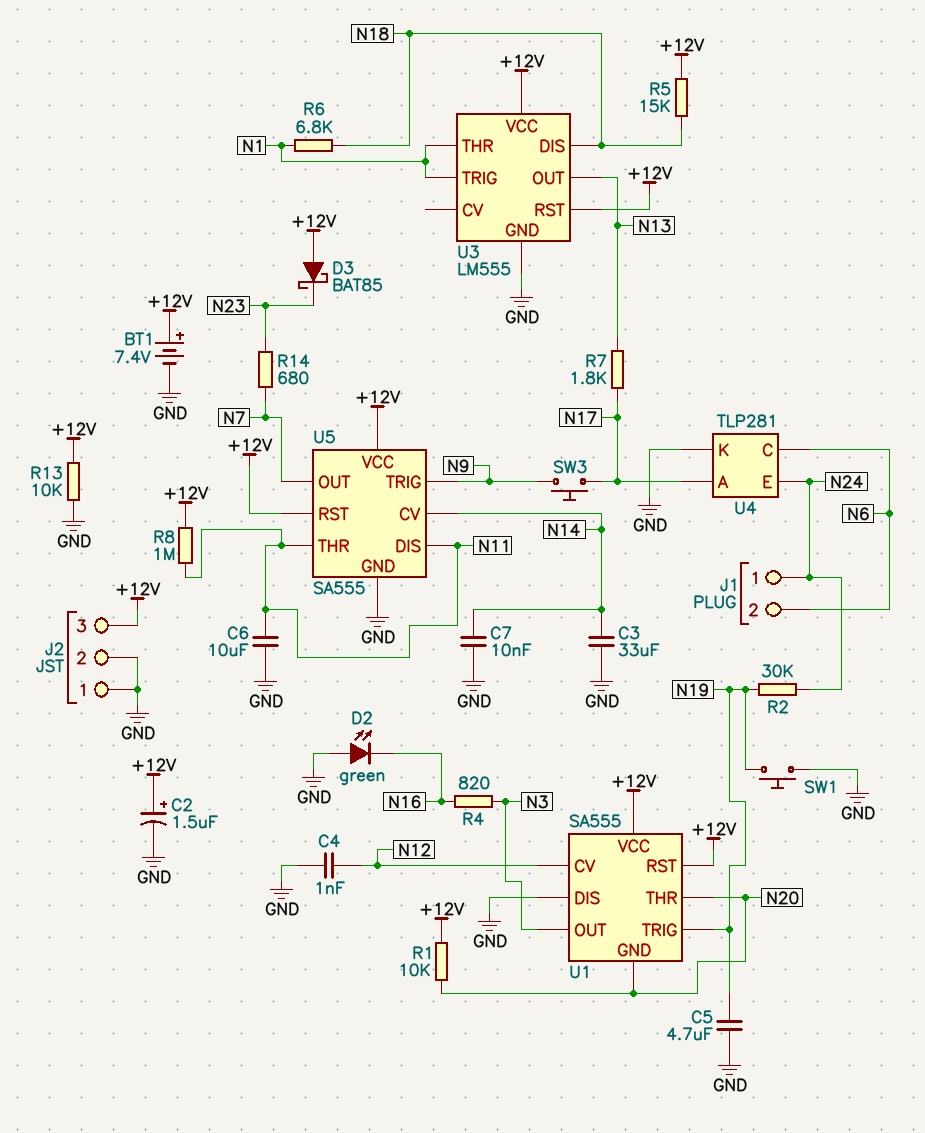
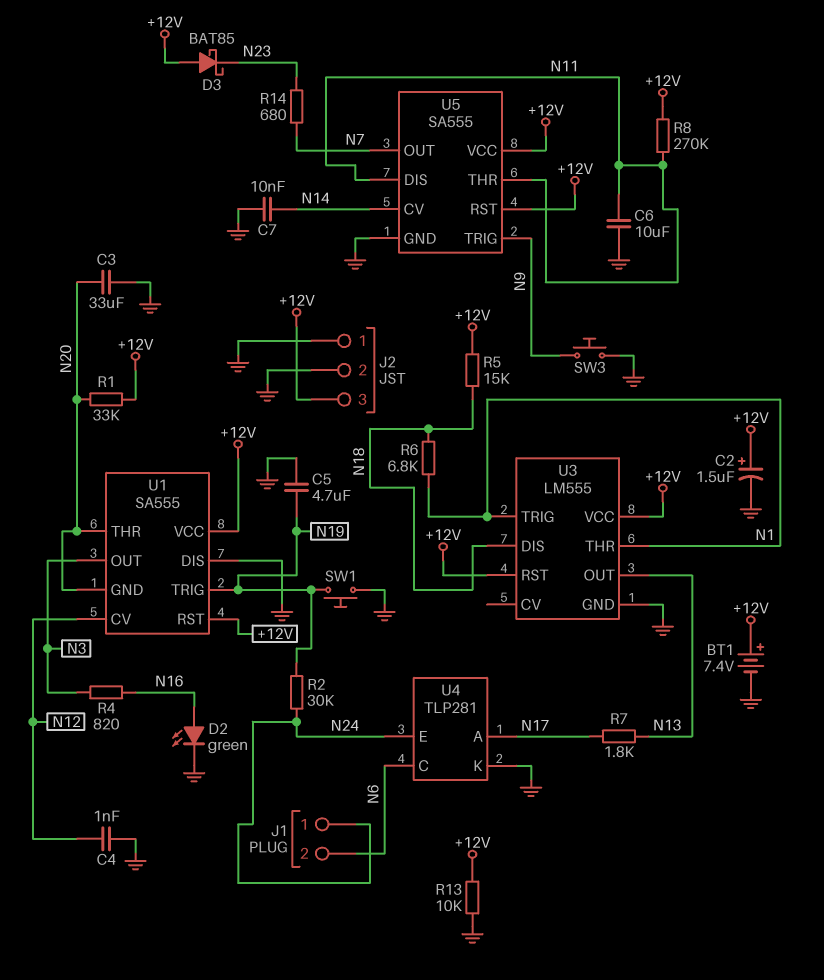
C3: 33uF (GND, N14) -> 33uF (GND, N20)
D2: LED green (A GND, K N16) -> LED green (A N16, K GND)
R1: 10k (+12V, N20) -> 33k (+12V, N20)
R8: 1M (+12V, N11) -> 270k (+12V, N11)
SW3: button (N9, N17) -> button (GND, N9)

